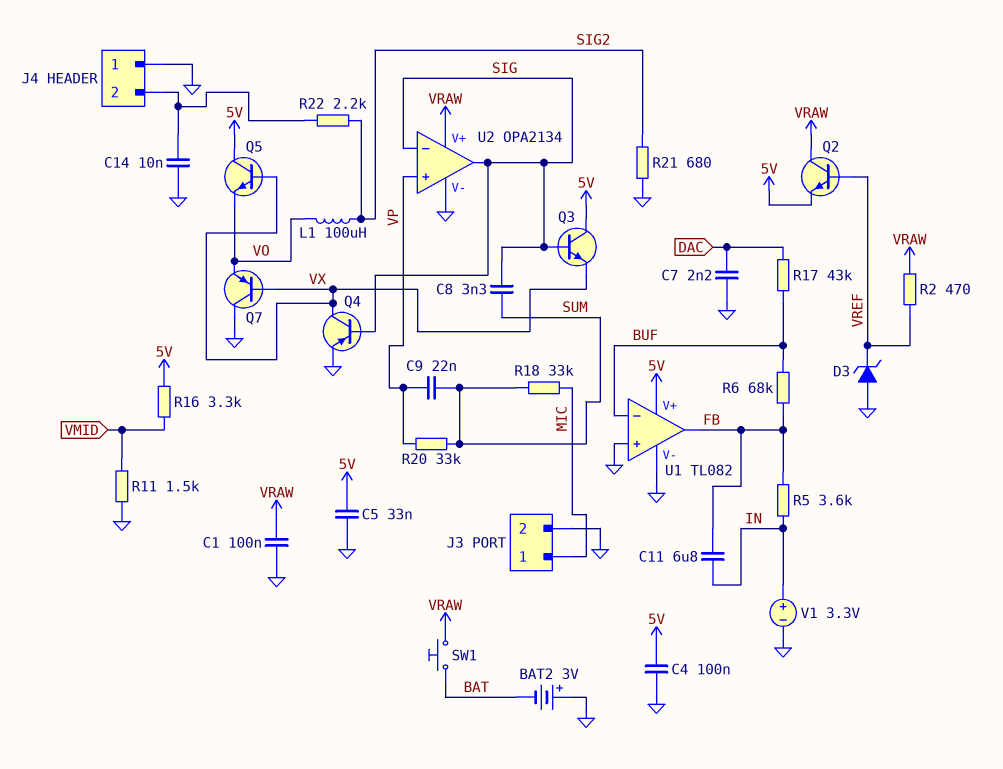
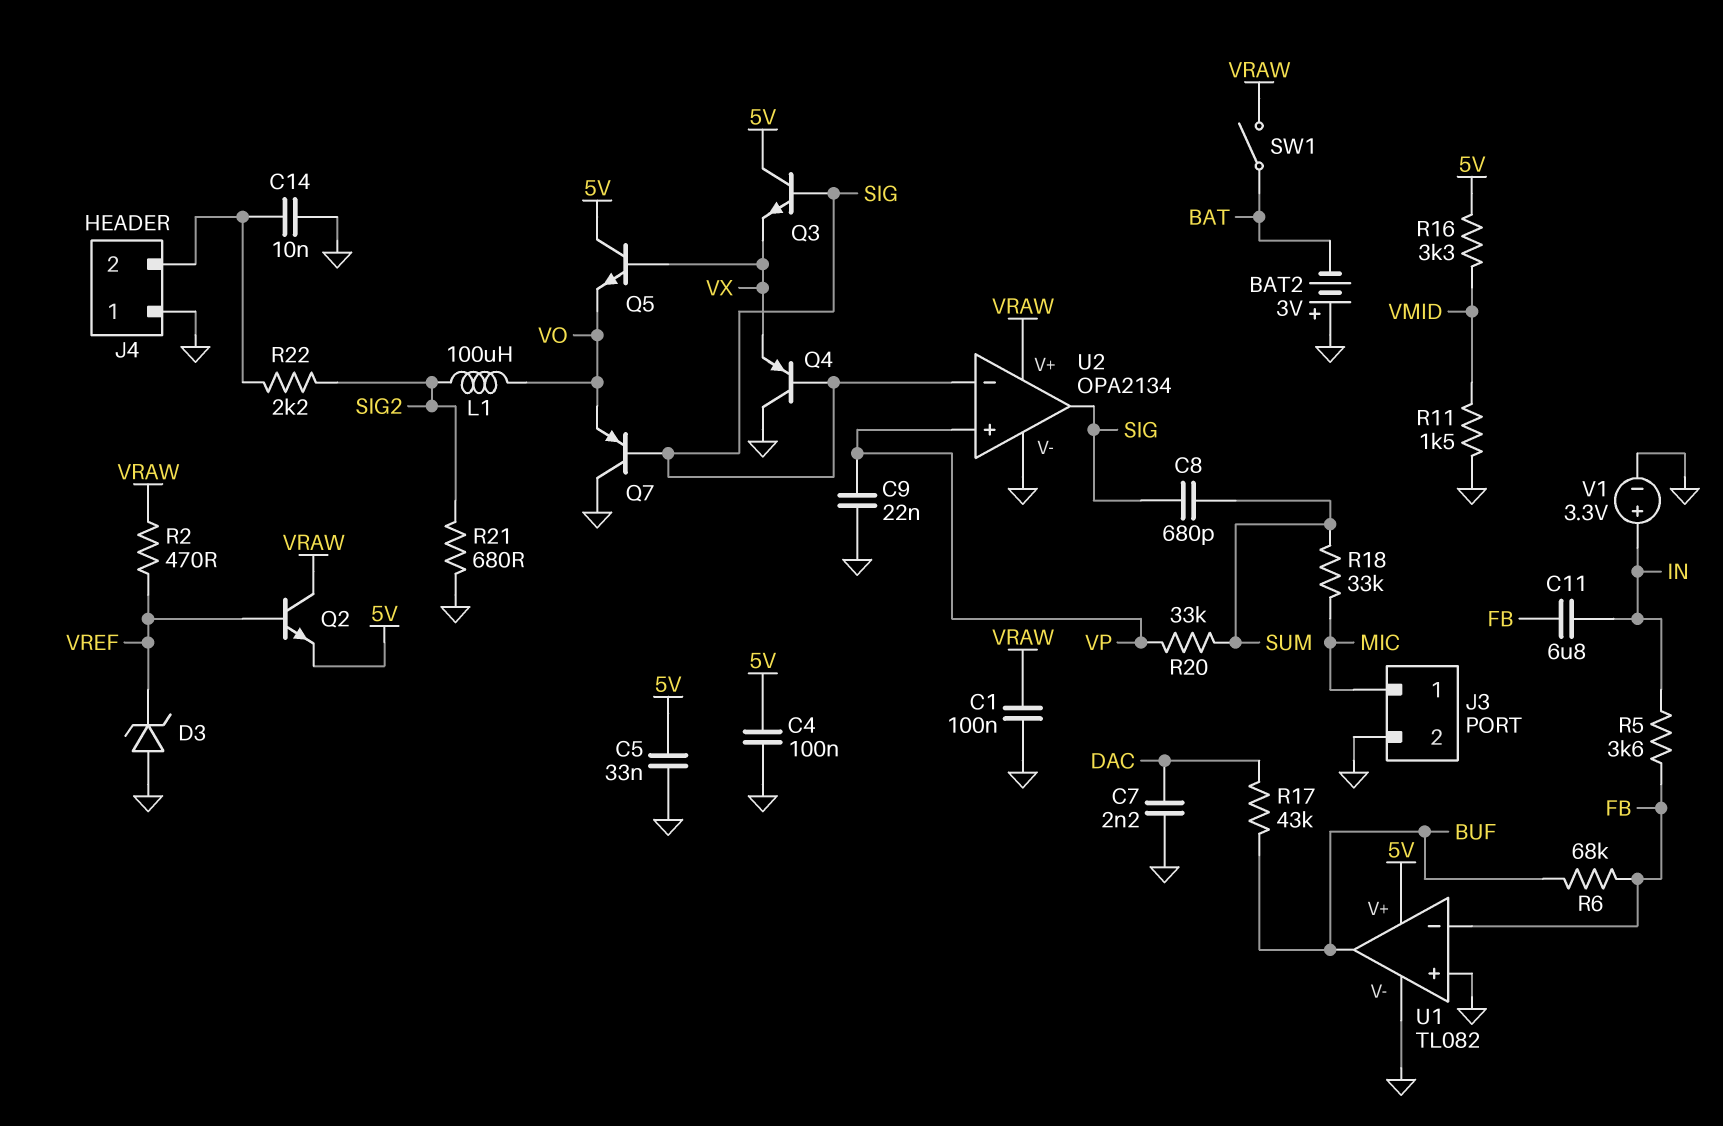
C8: 3.3nF (SIG, SUM) -> 680pF (SIG, SUM)
C9: 22nF (SUM, VP) -> 22nF (GND, VP)
Q4: PNP (B SIG, C VX, E GND) -> PNP (B SIG, C GND, E VX)
Q7: PNP (B VX, C GND, E VO) -> PNP (B SIG, C GND, E VO)
SW1: button (BAT, VRAW) -> switch (BAT, VRAW)
U1 pin in-: BUF -> FB
U1 pin out: FB -> BUF

